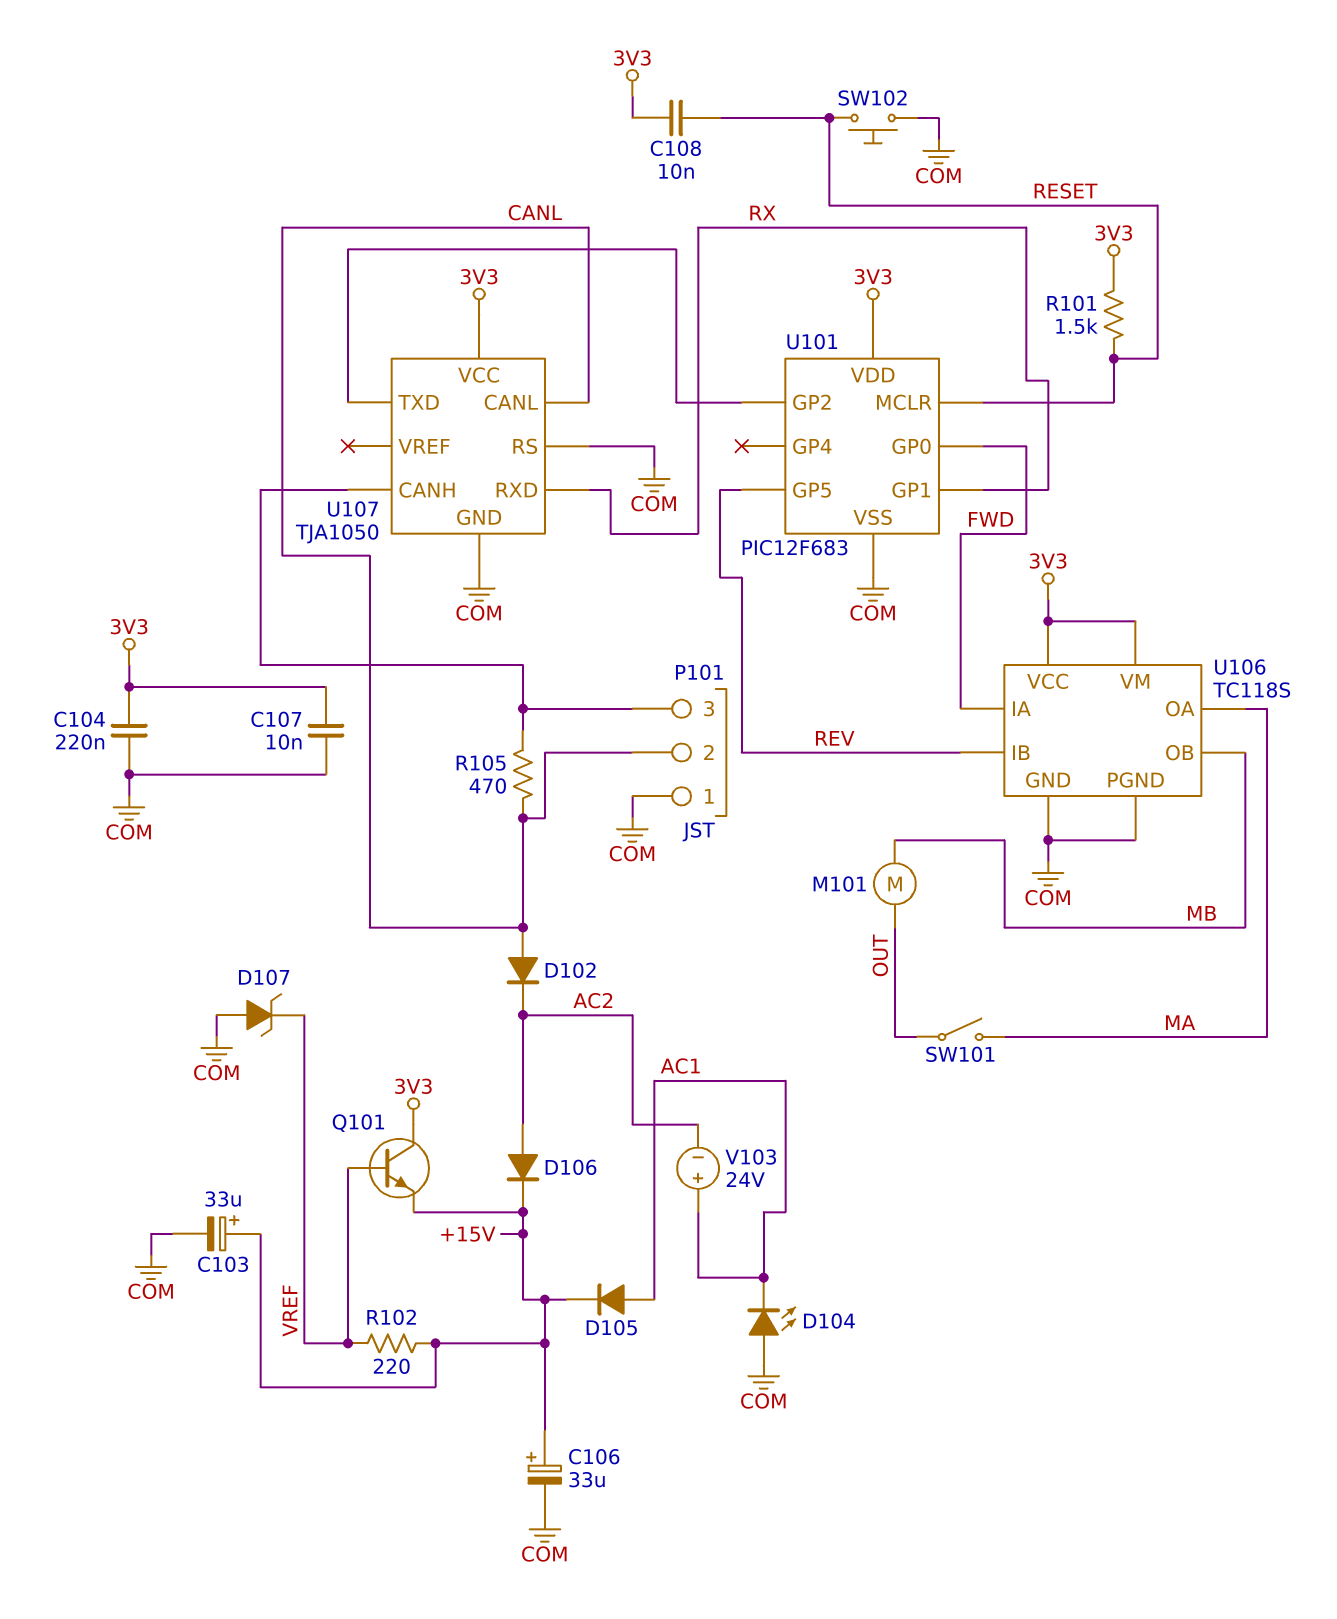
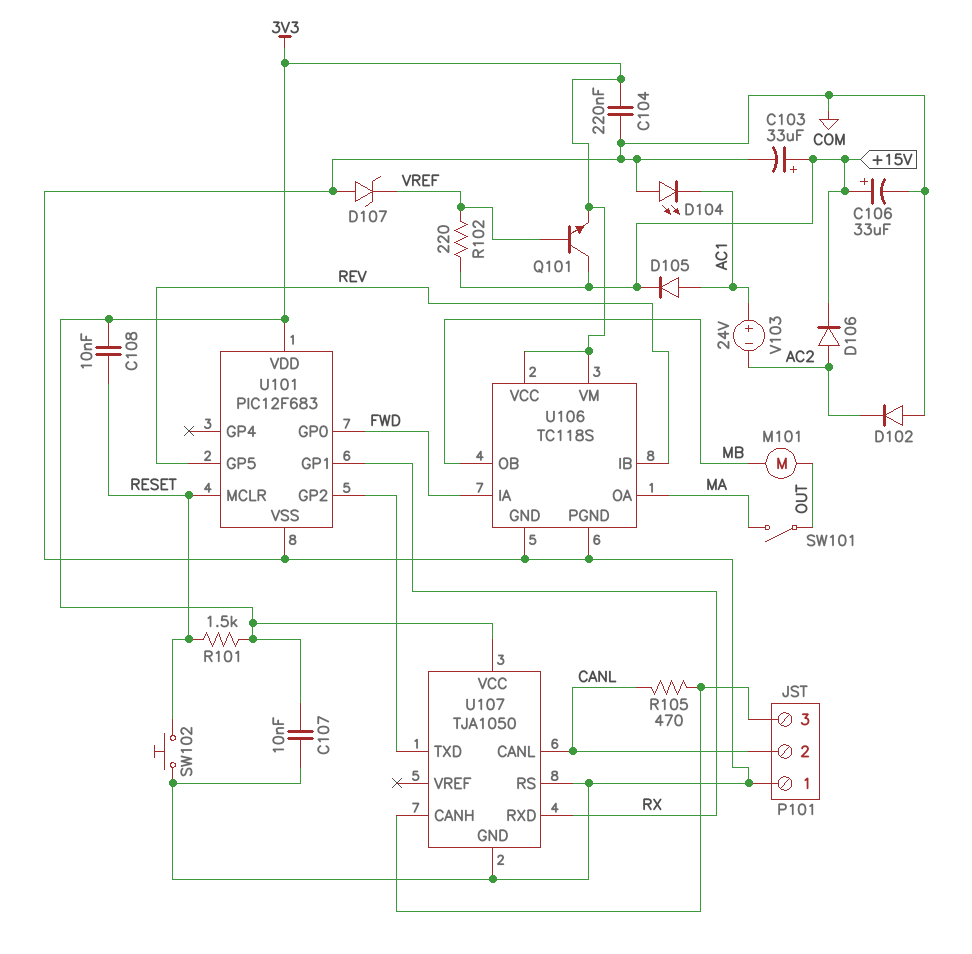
D102: diode (A CANL, K AC2) -> diode (A COM, K AC2)
Q101: NPN (B VREF, C 3V3, E +15V) -> NPN (B VREF, C +15V, E 3V3)

